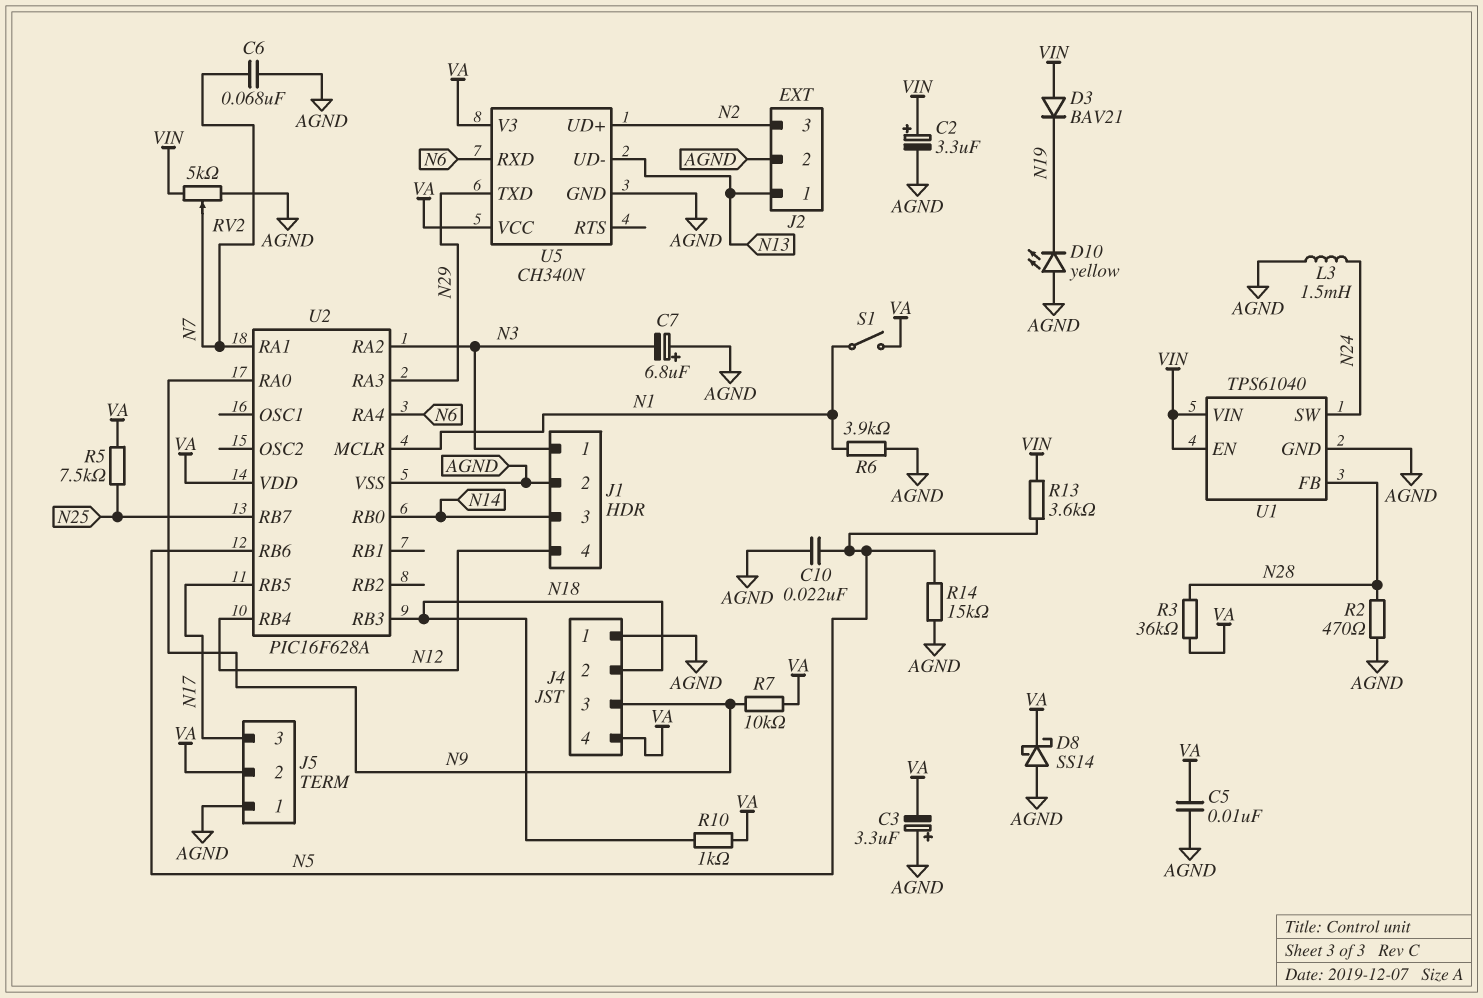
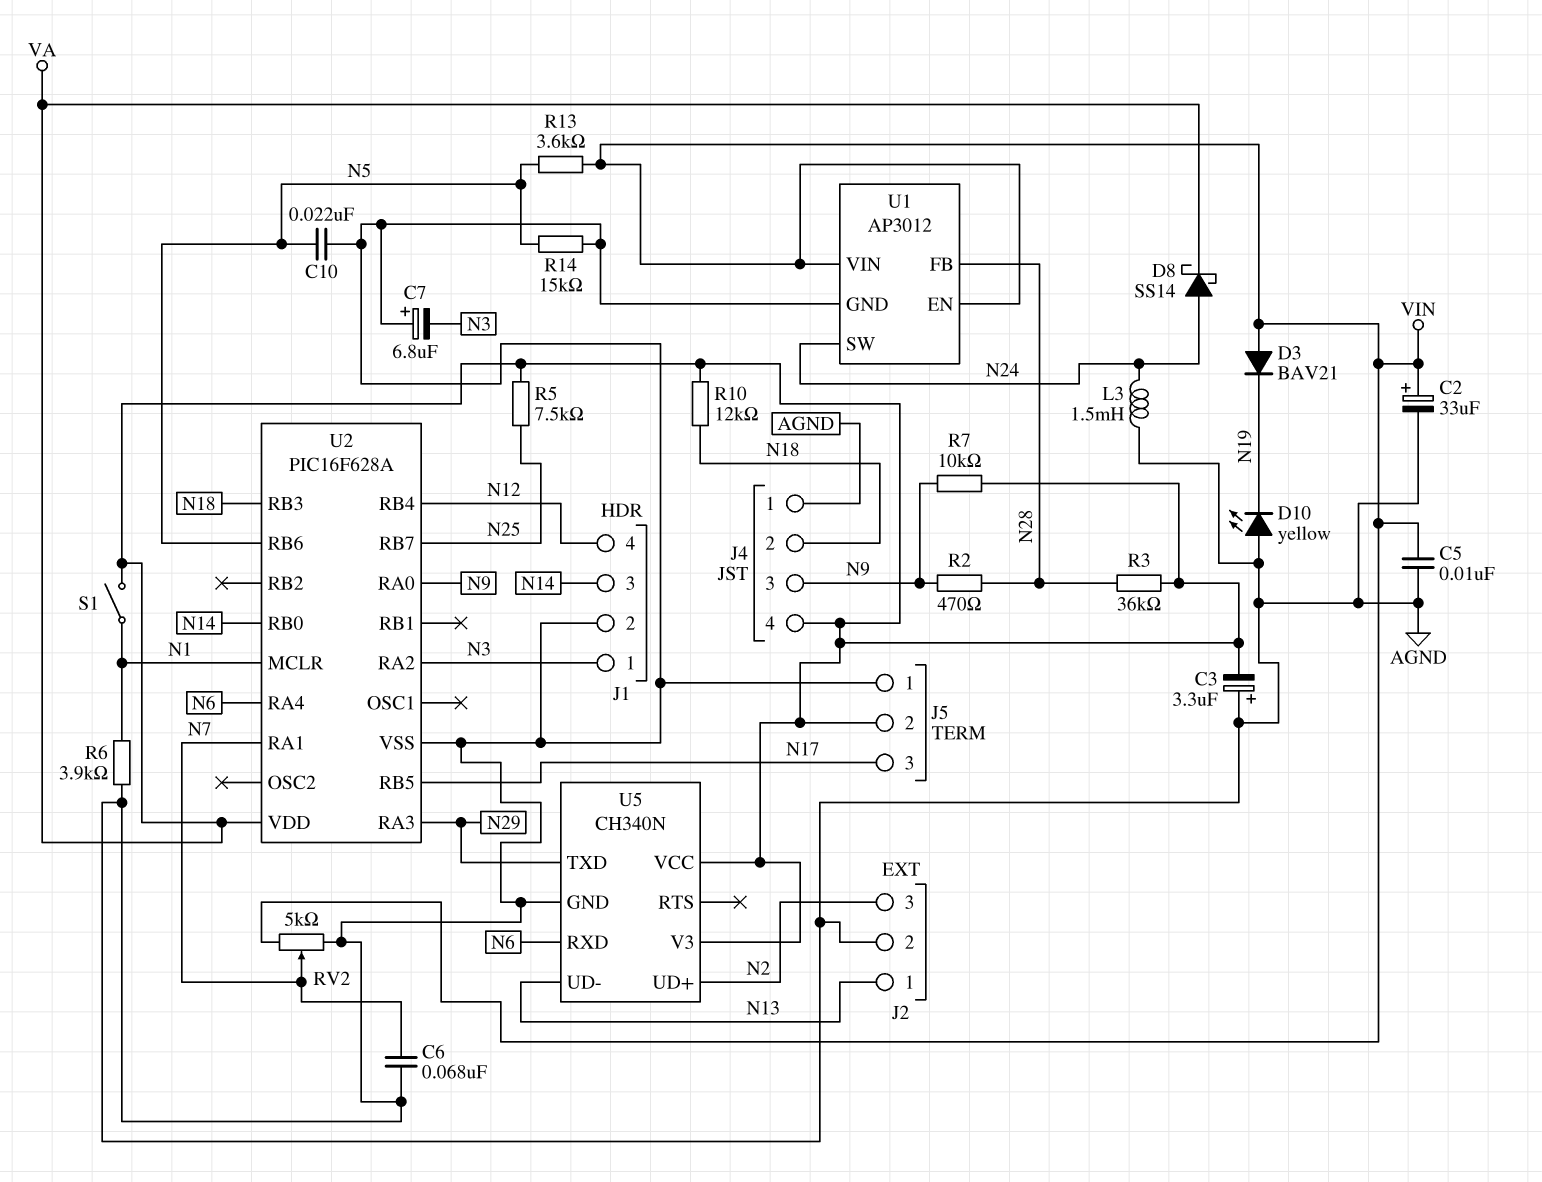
C2: 3.3uF (plus VIN, minus AGND) -> 33uF (plus VIN, minus AGND)
C5: 10nF (AGND, VA) -> 10nF (AGND, VIN)
D8: schottky SS14 (A AGND, K VA) -> schottky SS14 (A N24, K VA)
R2: 470 (AGND, N28) -> 470 (N9, N28)
R10: 1k (N18, VA) -> 12k (N18, VA)
U1: TPS61040 -> AP3012

